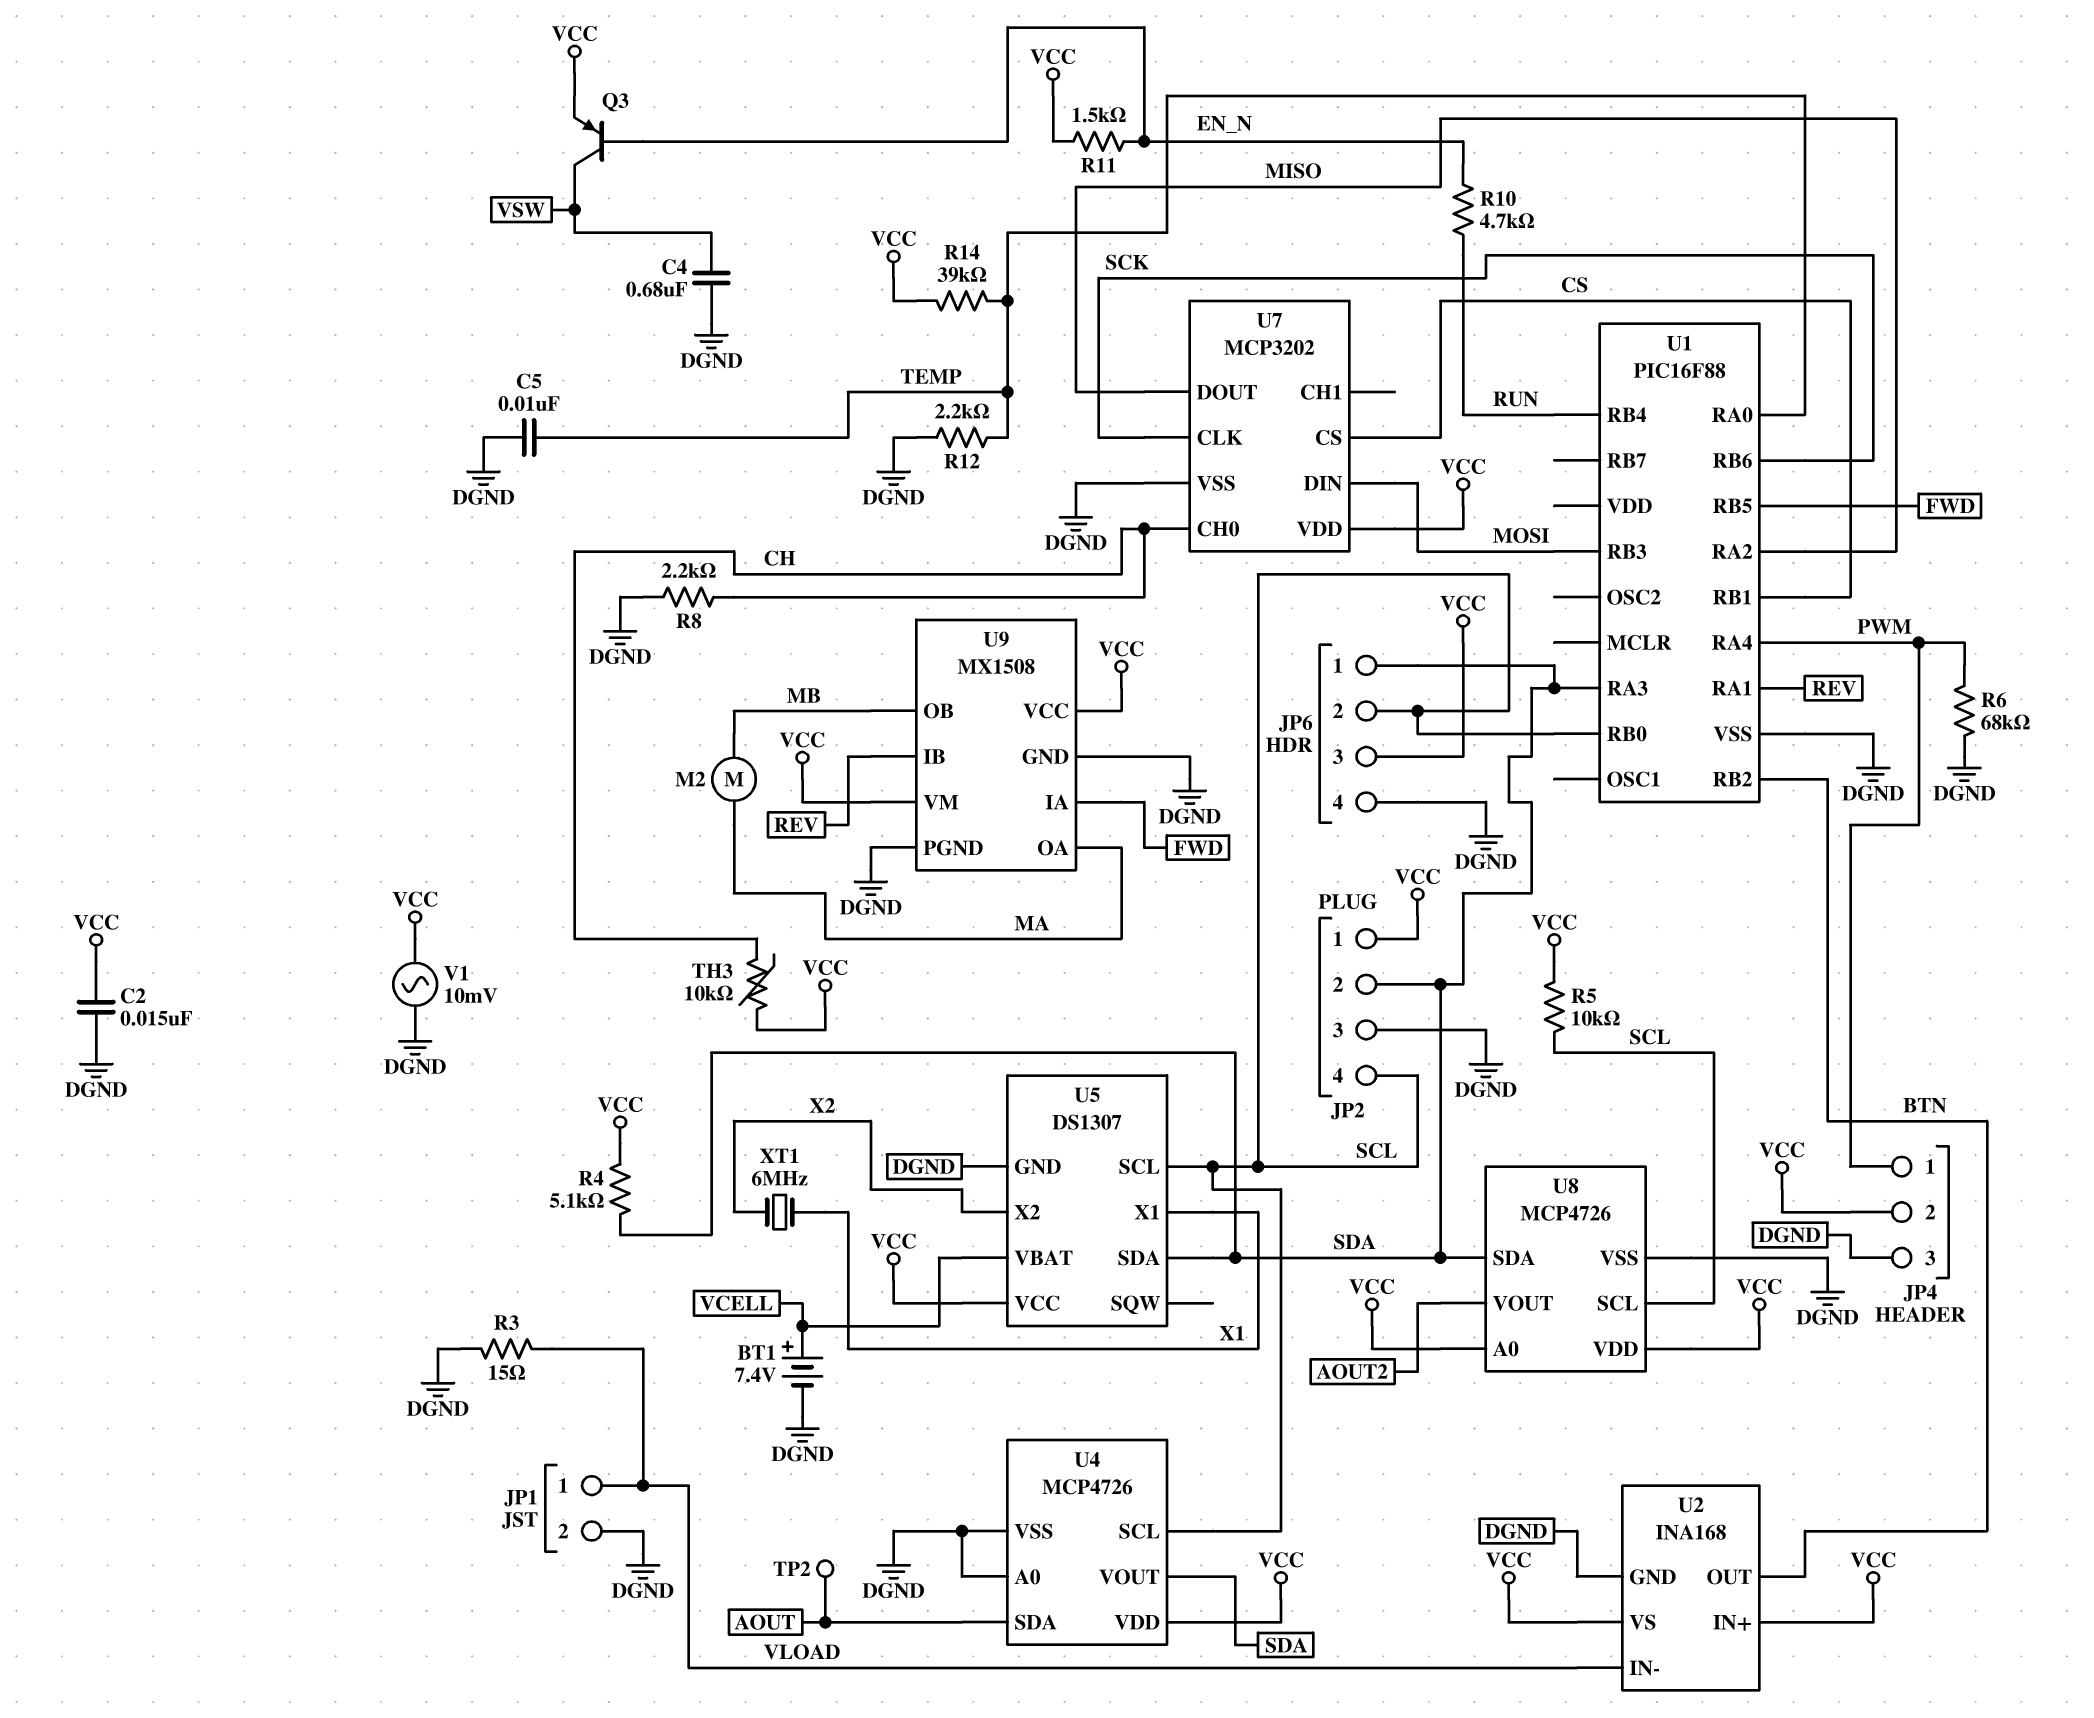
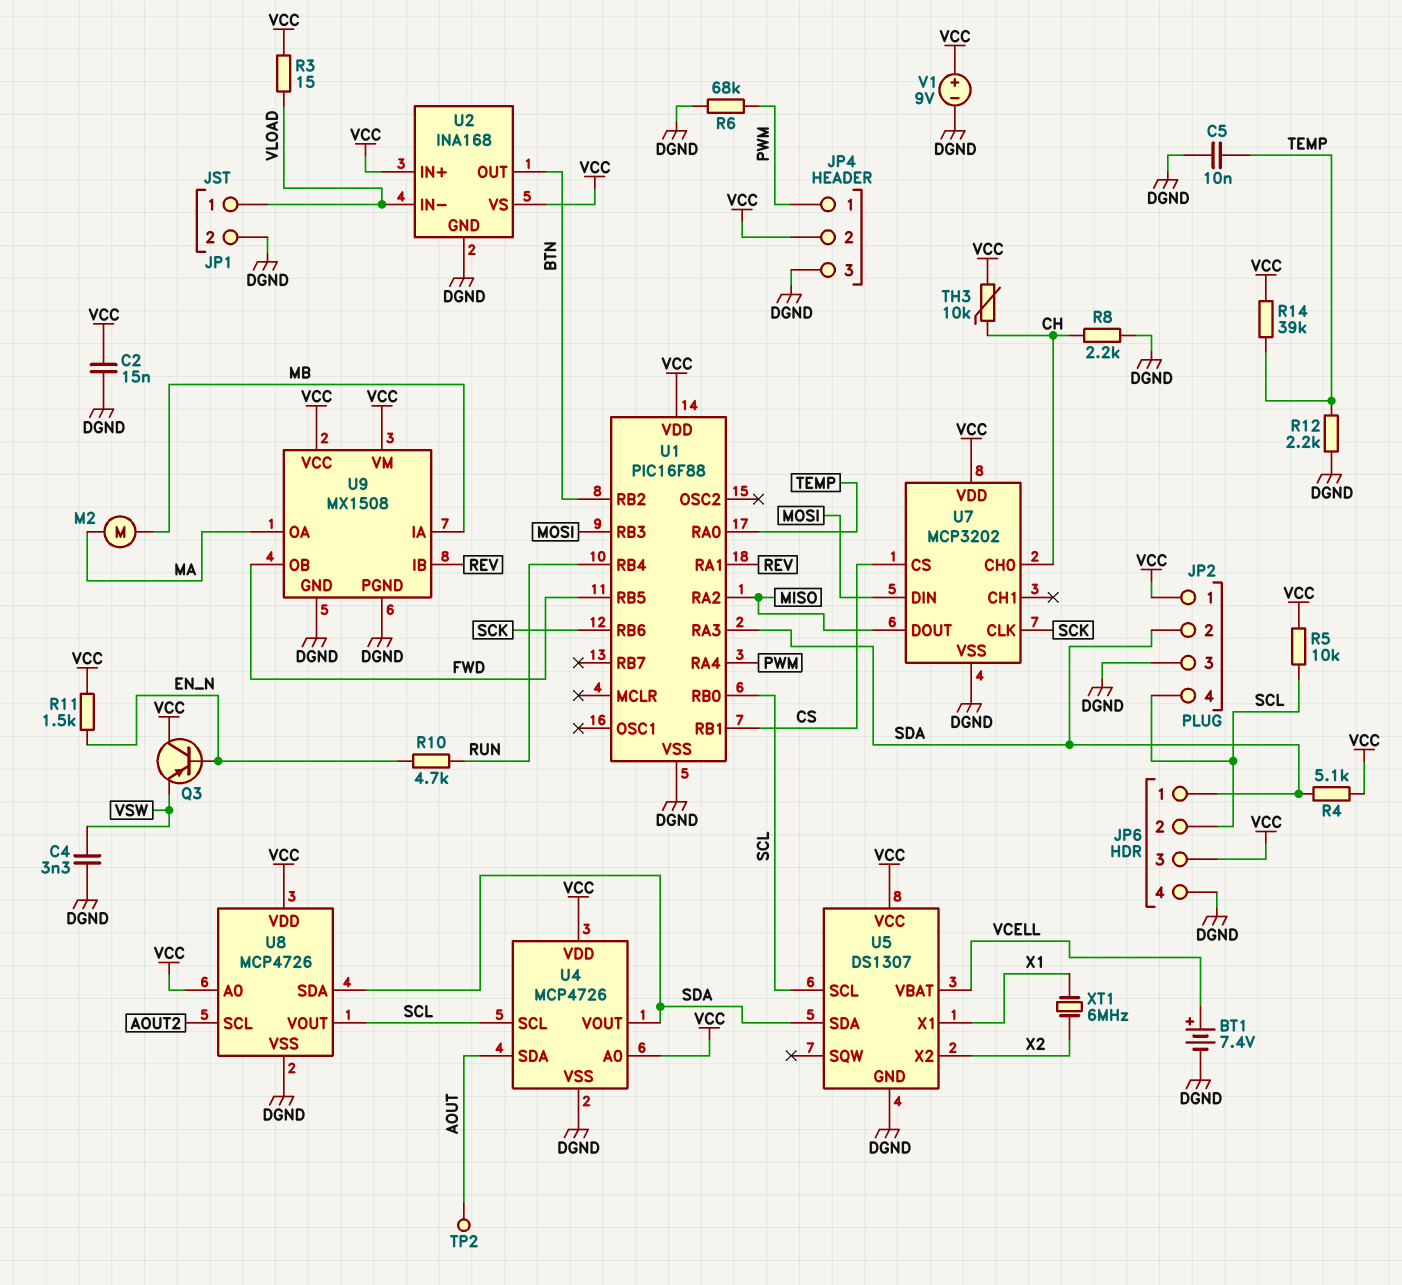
C4: 680nF (DGND, VSW) -> 3.3nF (DGND, VSW)
Q3: PNP (B EN_N, C VSW, E VCC) -> PNP (B EN_N, C VCC, E VSW)
R3: 15 (DGND, VLOAD) -> 15 (VCC, VLOAD)
U1 pin VDD: none -> VCC
U4 pin A0: DGND -> VCC
U8 pin SCL: SCL -> AOUT2
U8 pin VOUT: AOUT2 -> SCL
U9 pin IA: FWD -> MB
U9 pin OB: MB -> FWD
V1: AC 10mV (DGND, VCC) -> 9V (plus VCC, minus DGND)

